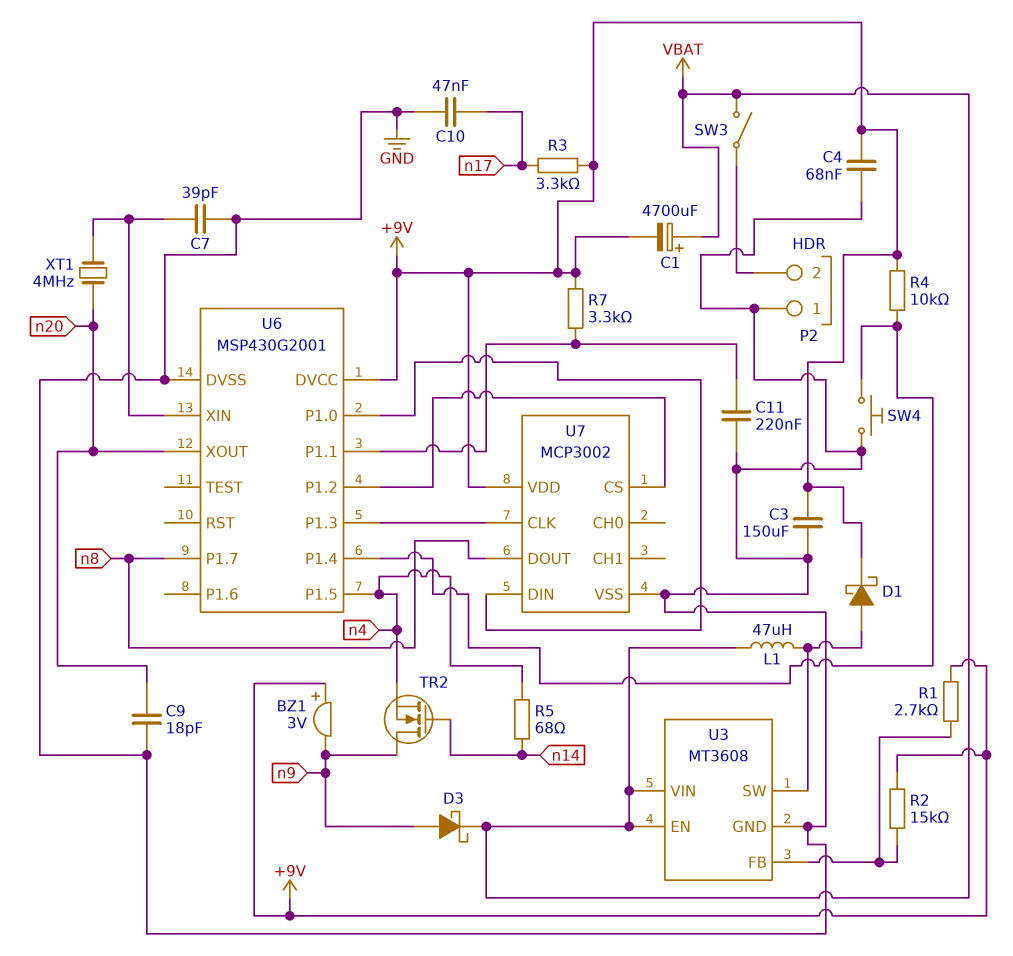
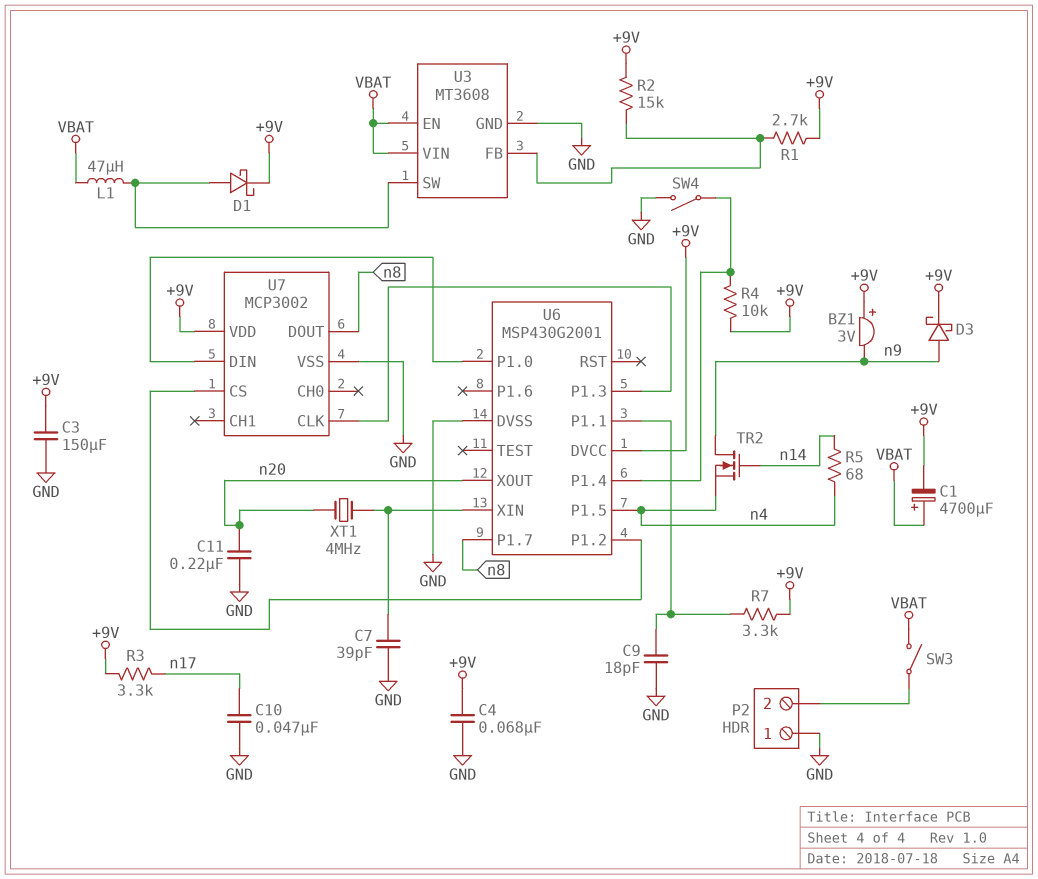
C9: 18pF (GND, n20) -> 18pF (GND, U6/P1.1)
C11: 220nF (GND, U6/P1.1) -> 220nF (GND, n20)
D3: schottky (A n9, K VBAT) -> schottky (A n9, K +9V)
SW4: button (GND, U6/P1.4) -> switch (GND, U6/P1.4)

